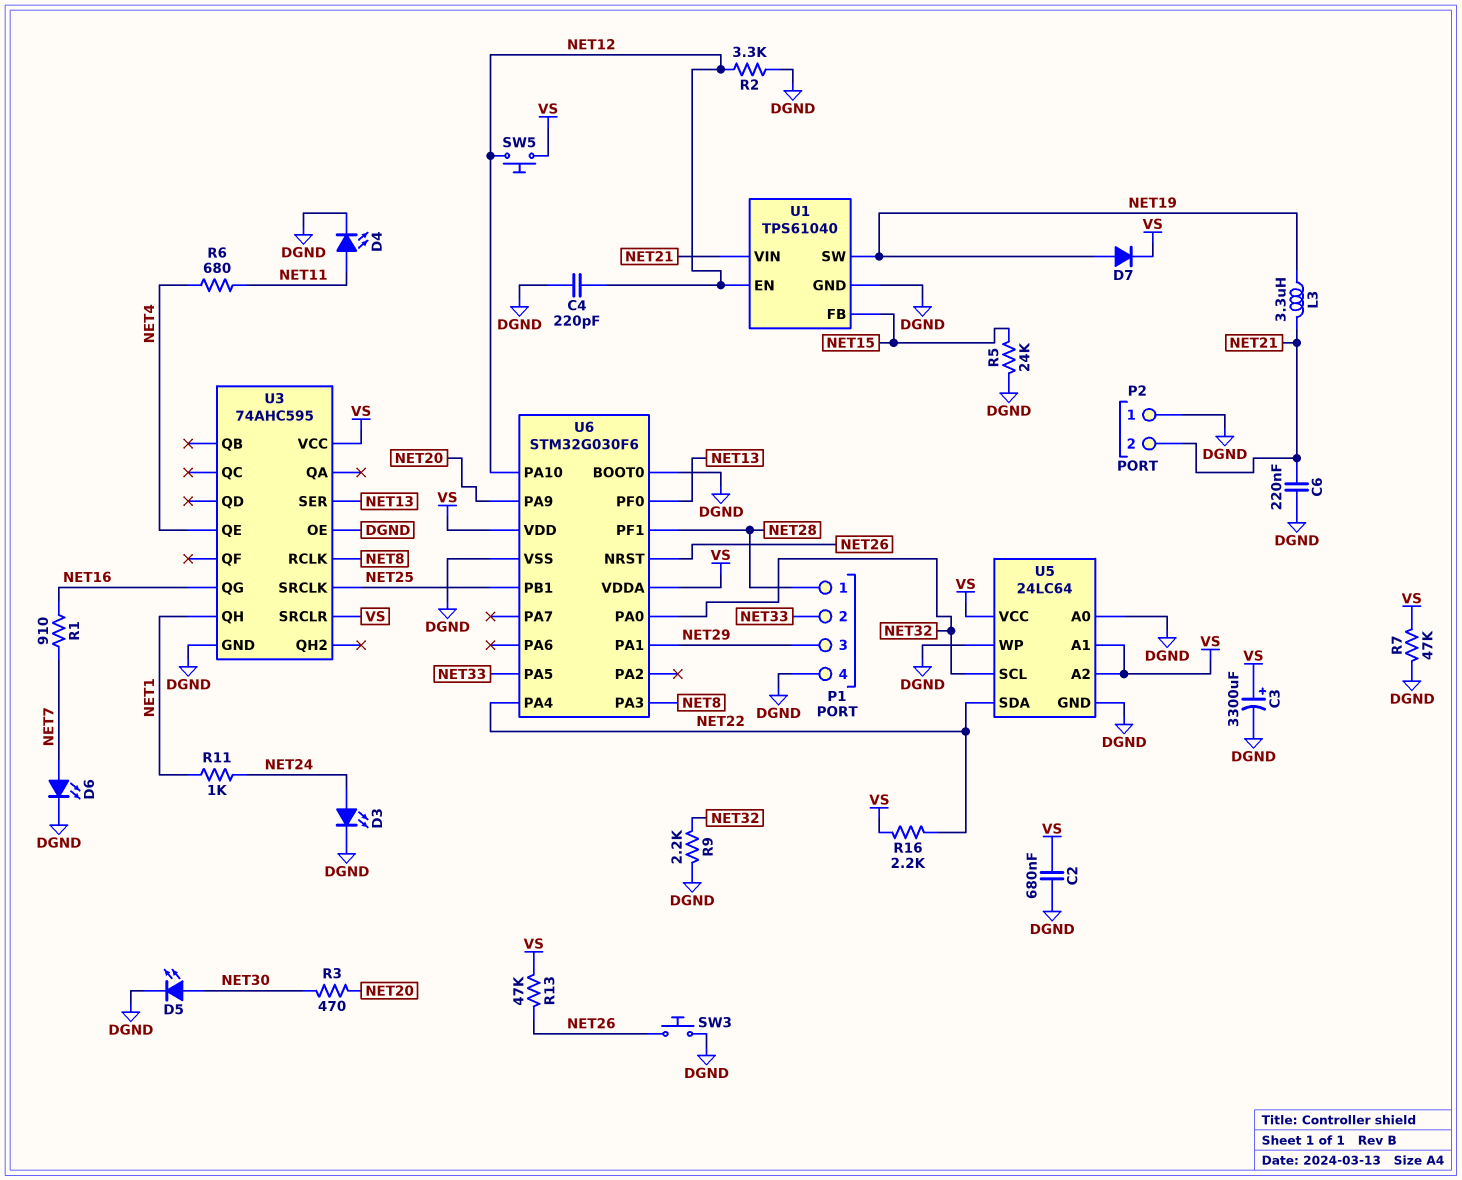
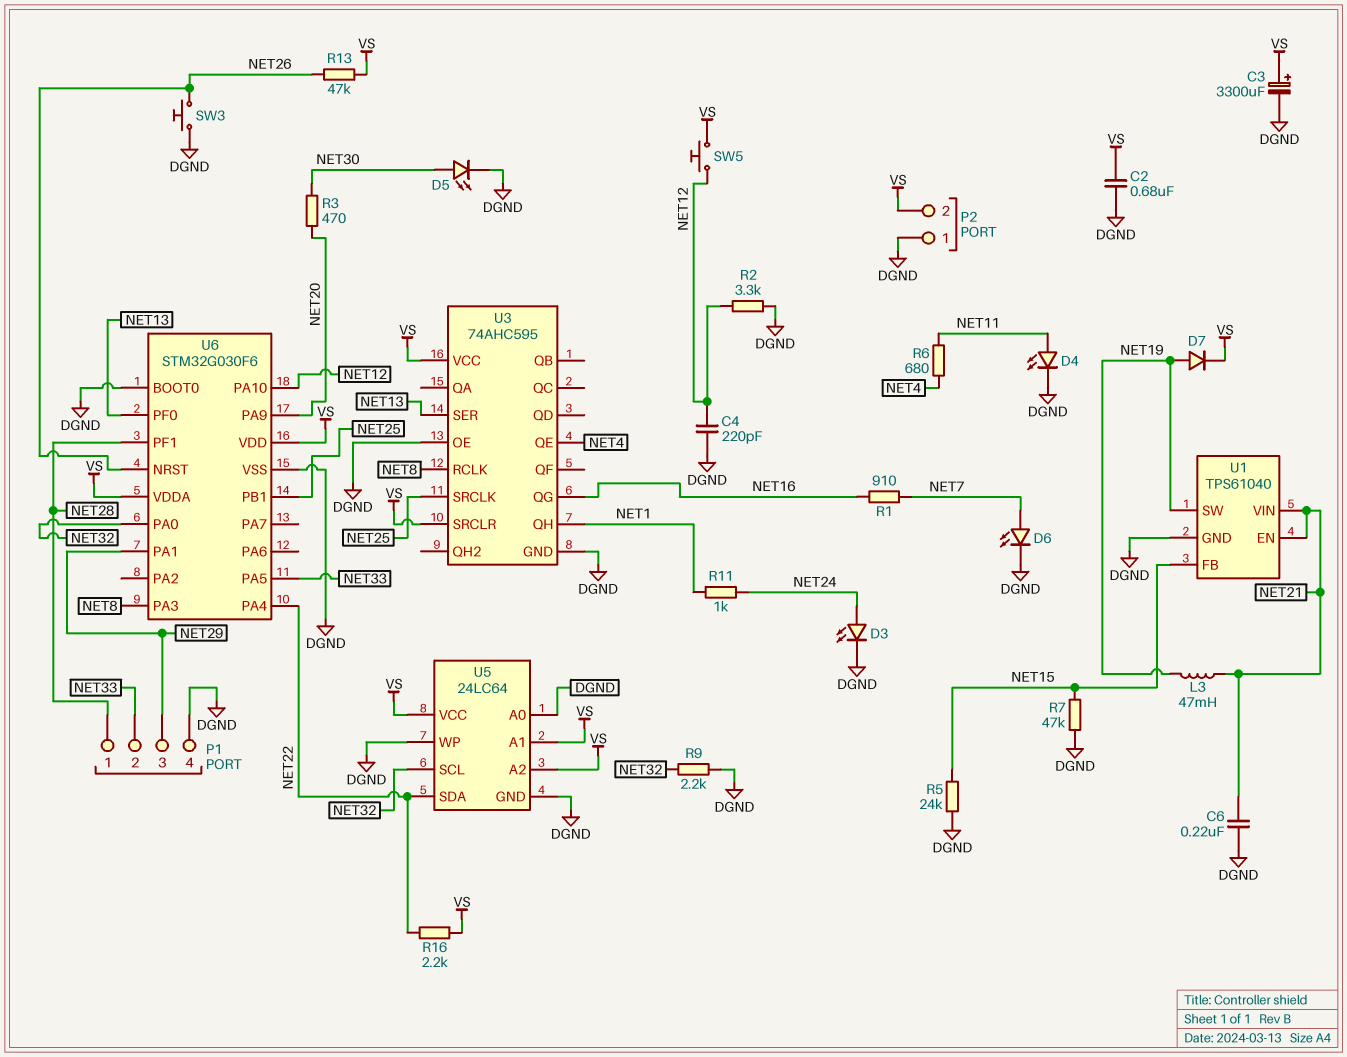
L3: 3.3uH (NET19, NET21) -> 47mH (NET19, NET21)
P2 pin 2: NET21 -> VS
R7: 47k (DGND, VS) -> 47k (DGND, NET15)
U1 pin EN: NET12 -> NET21

